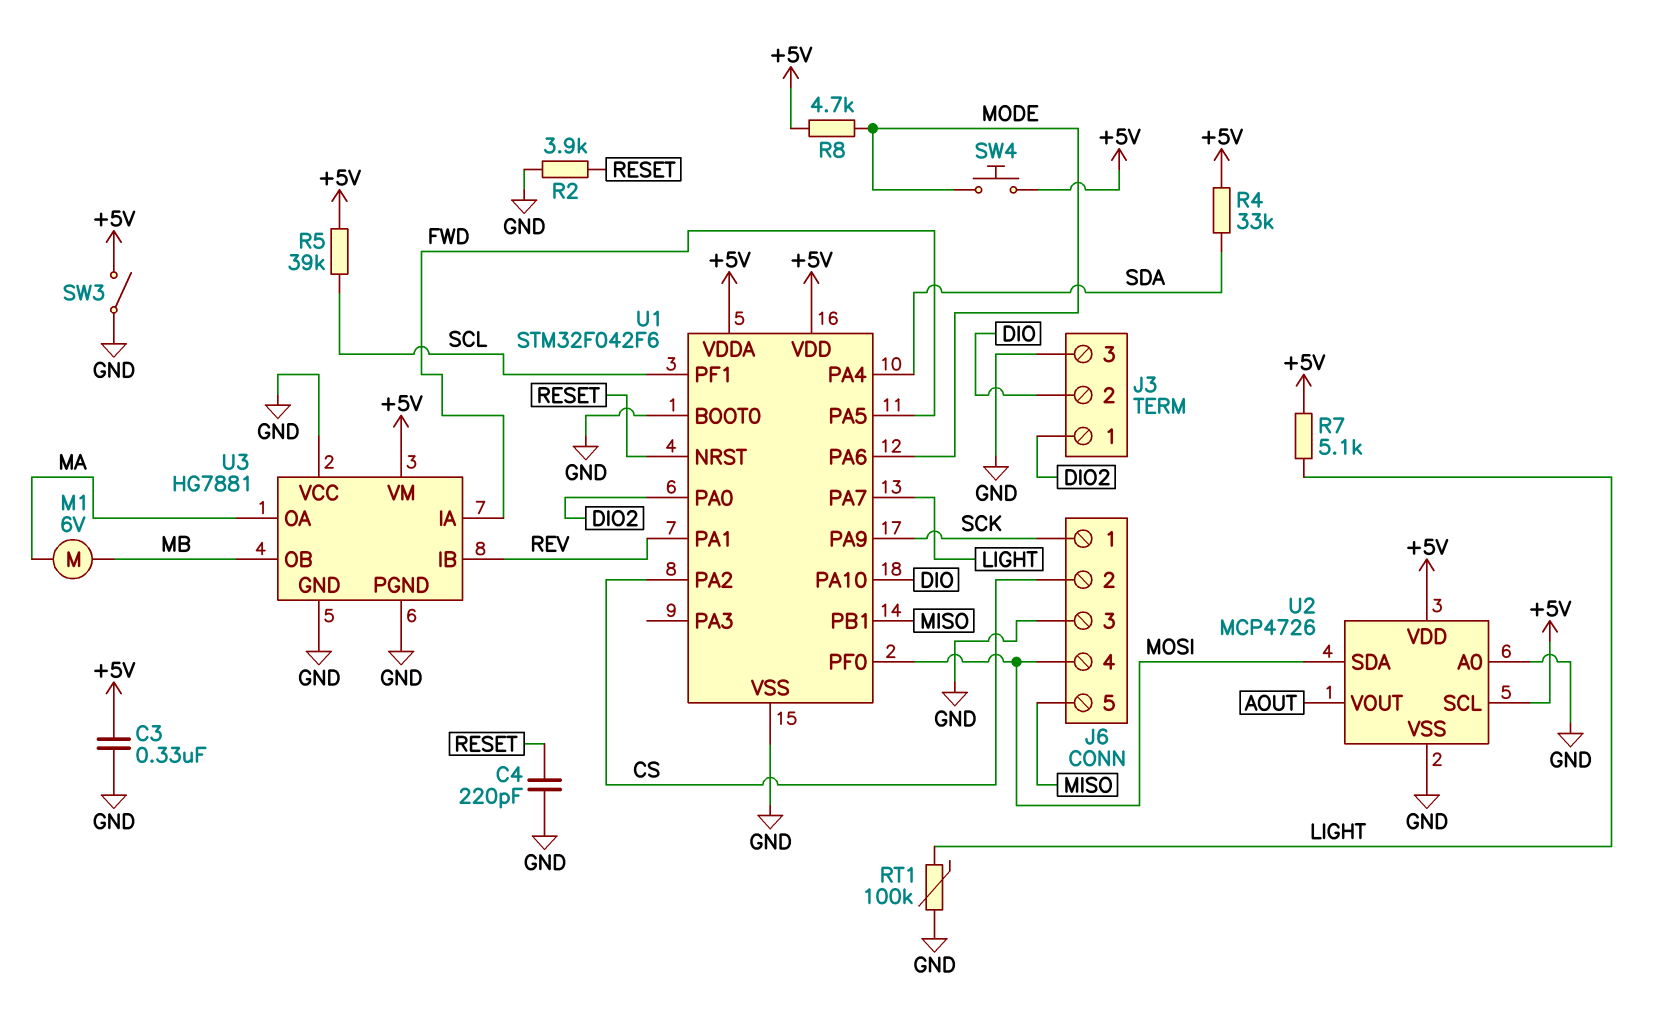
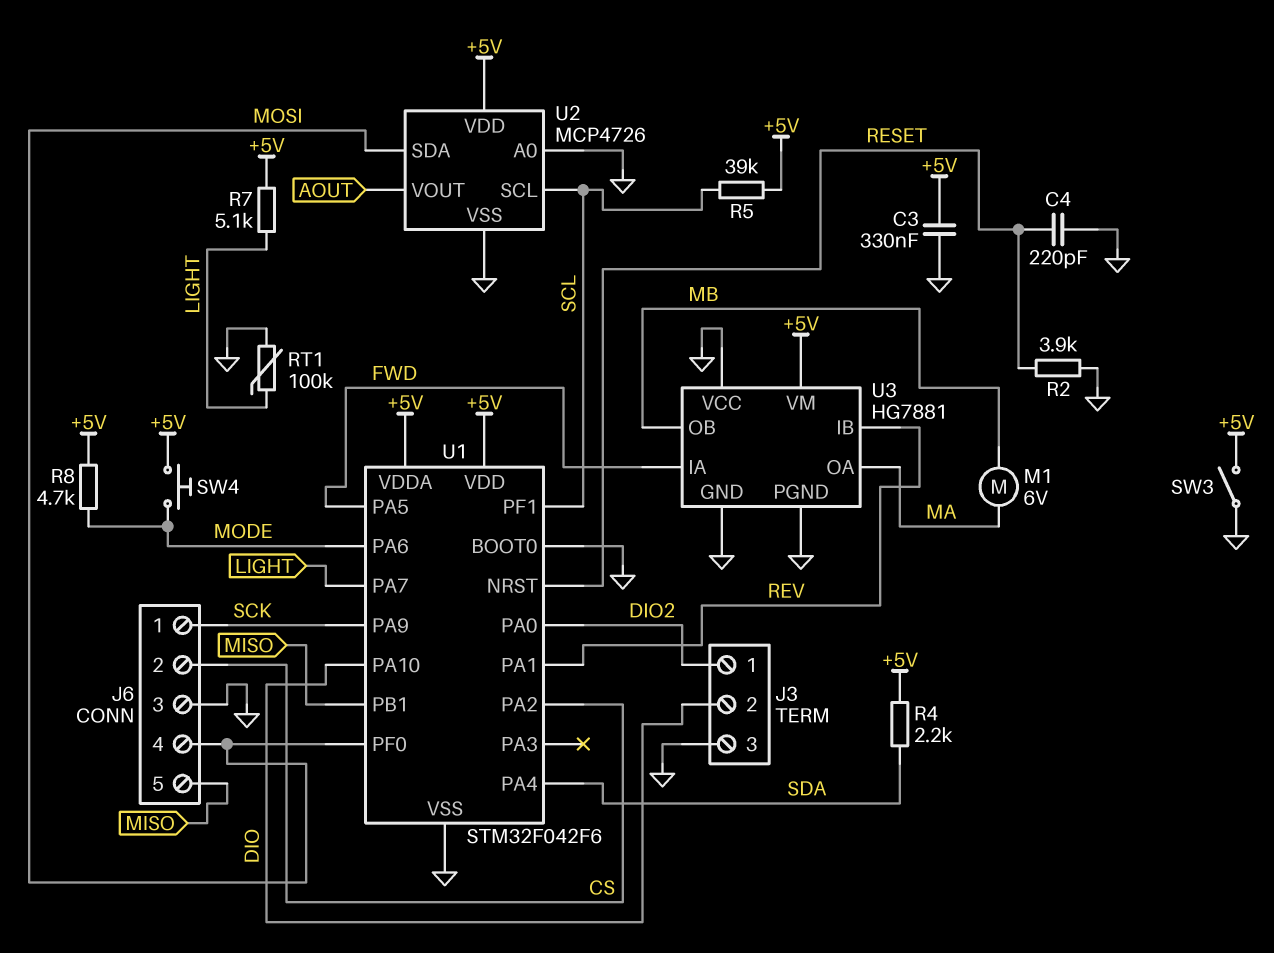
R4: 33k (+5V, SDA) -> 2.2k (+5V, SDA)
U2 pin SCL: +5V -> SCL

